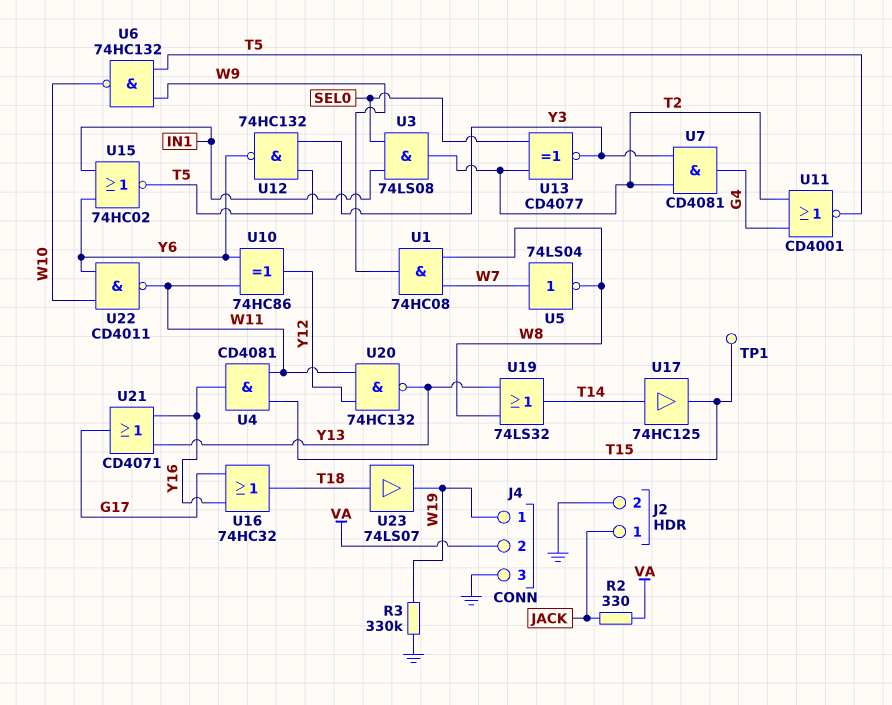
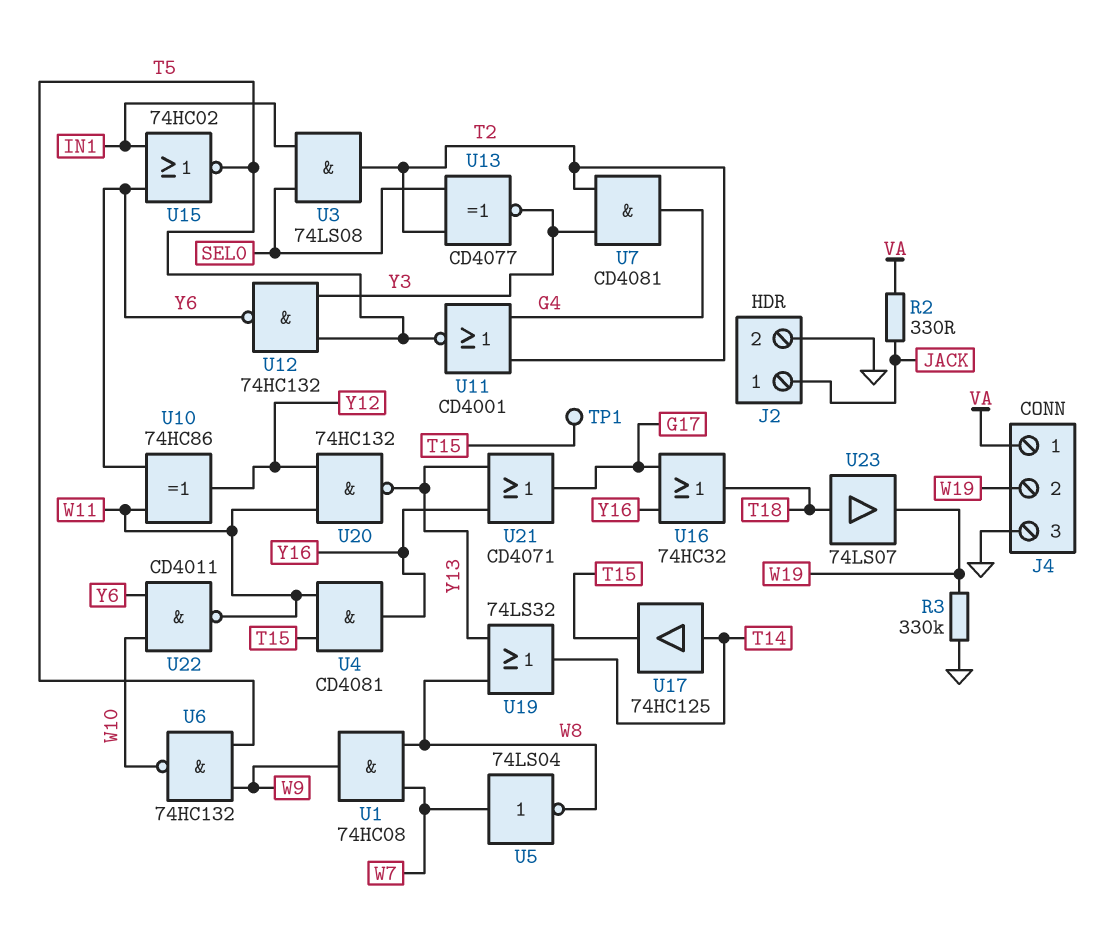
J4 pin 1: W19 -> VA
J4 pin 2: VA -> W19

